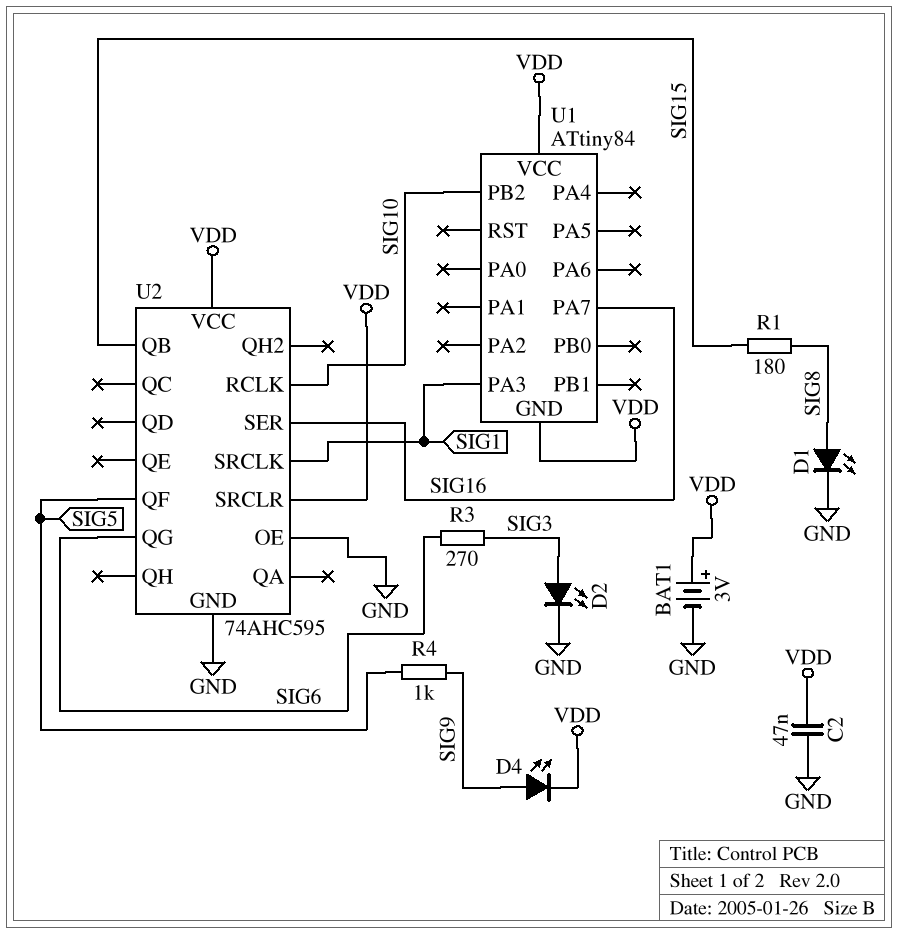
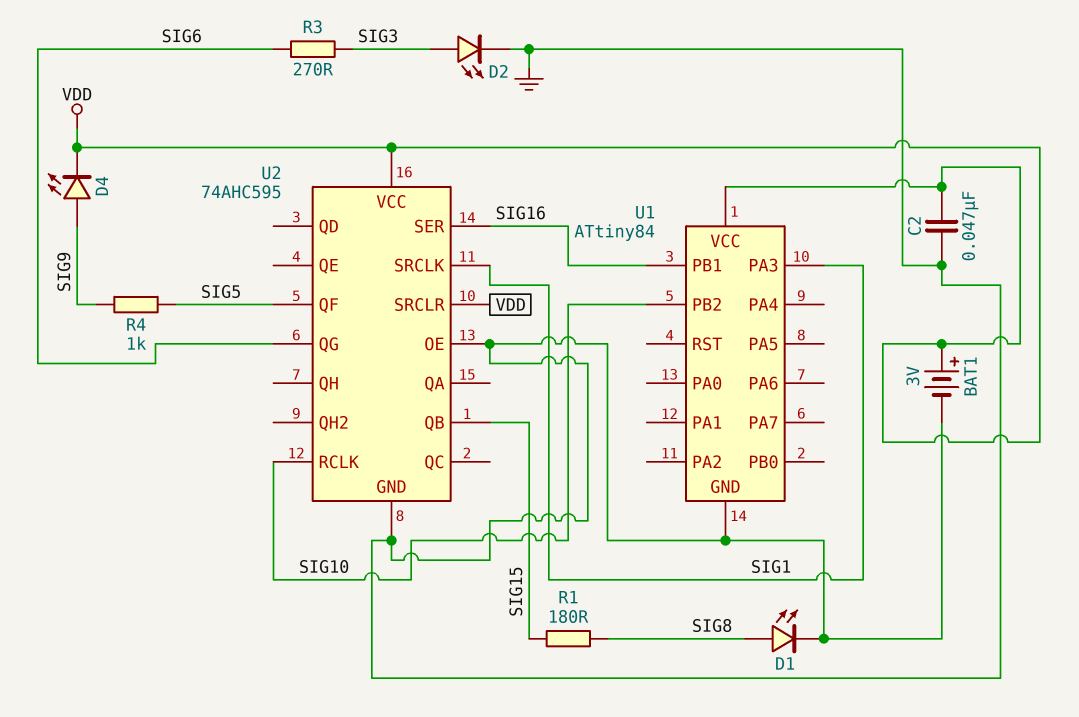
U1 pin GND: VDD -> GND
U1 pin PA7: SIG16 -> none
U1 pin PB1: none -> SIG16

